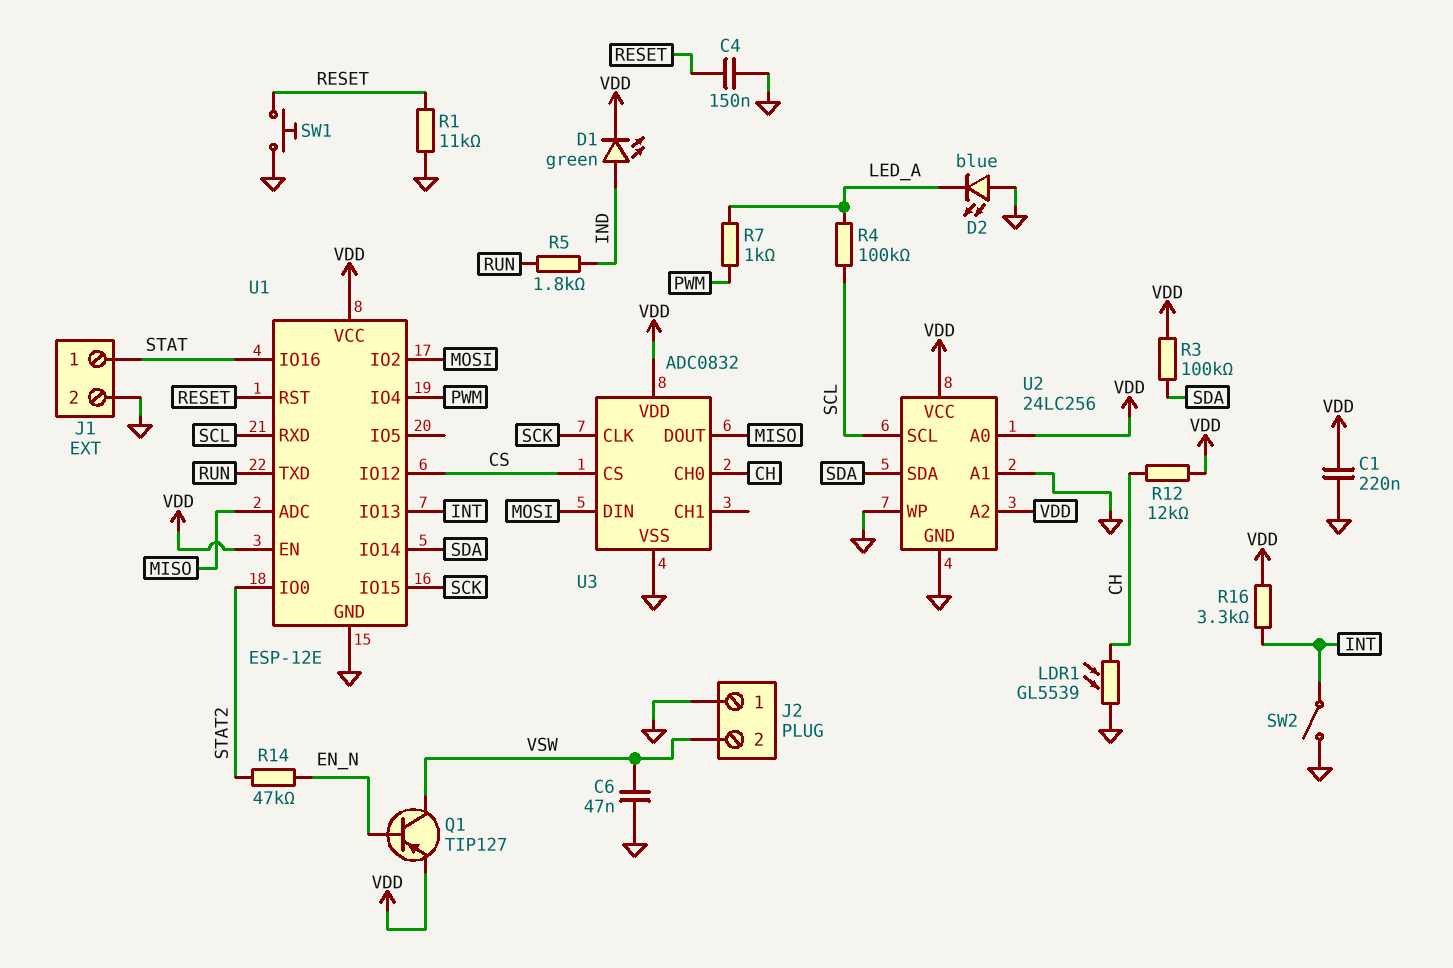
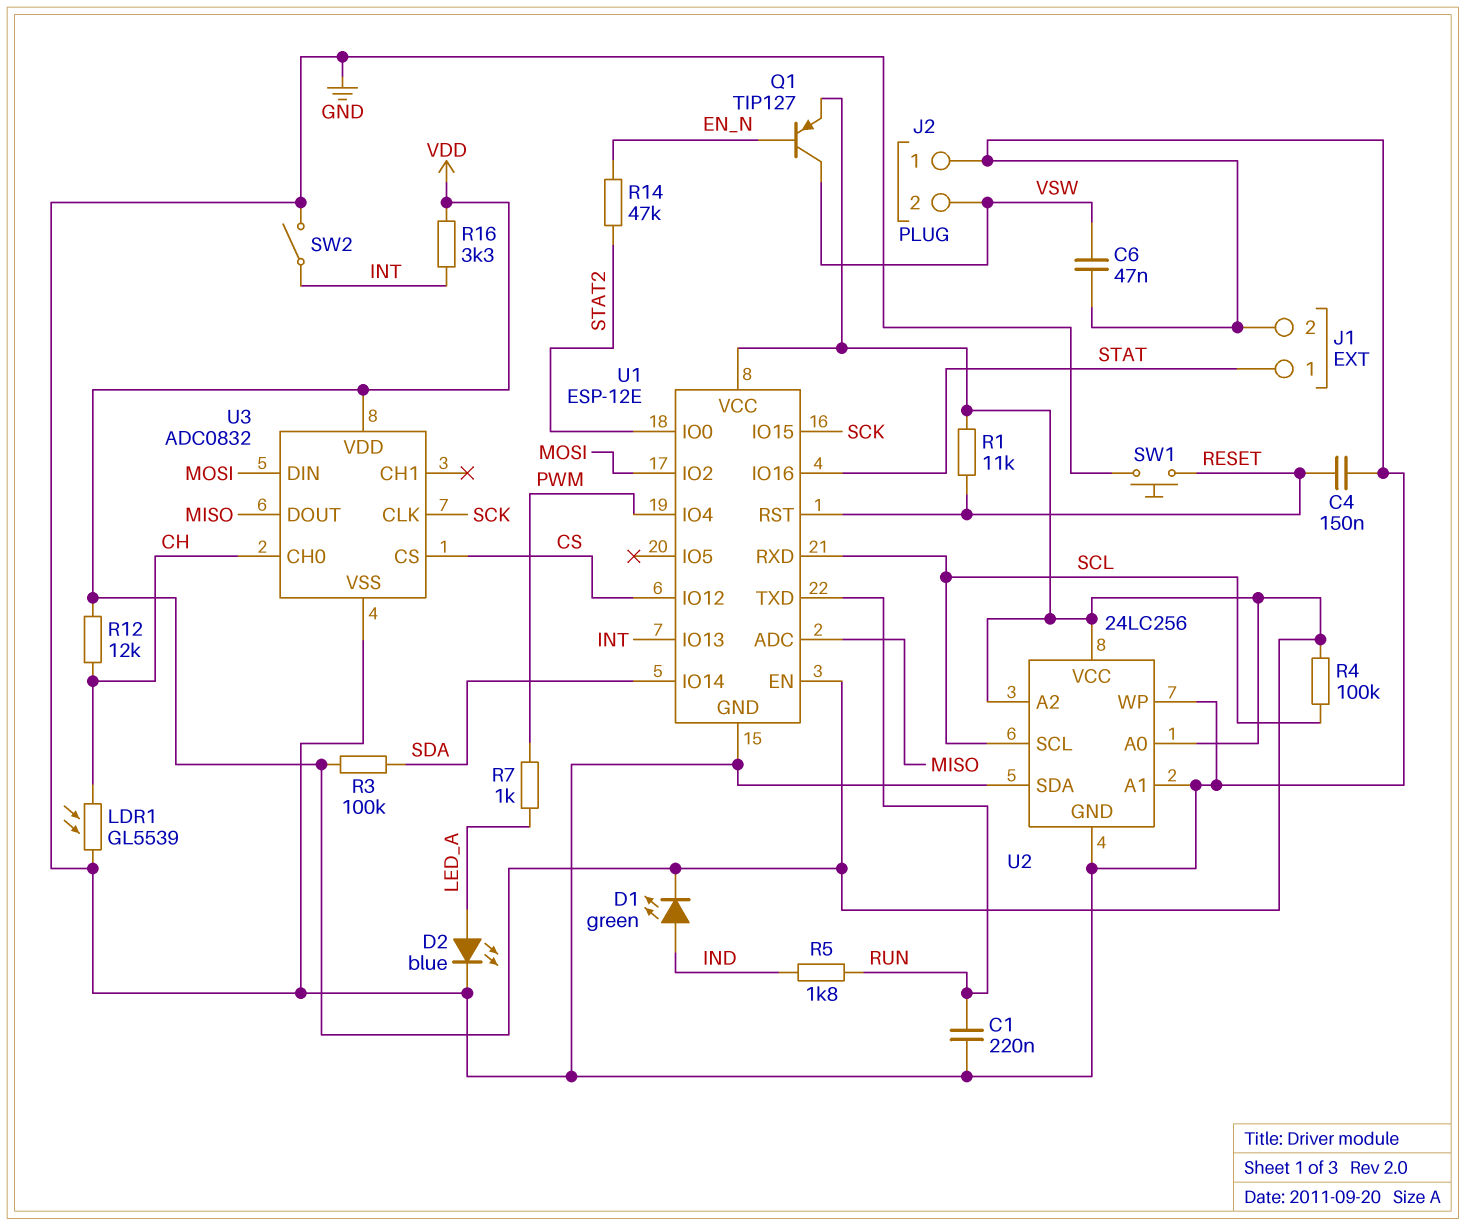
C1: 220nF (GND, VDD) -> 220nF (GND, RUN)
D2: LED blue (A GND, K LED_A) -> LED blue (A LED_A, K GND)
R1: 11k (GND, RESET) -> 11k (RESET, VDD)
R4: 100k (LED_A, SCL) -> 100k (SCL, VDD)
U2 pin SDA: SDA -> GND

